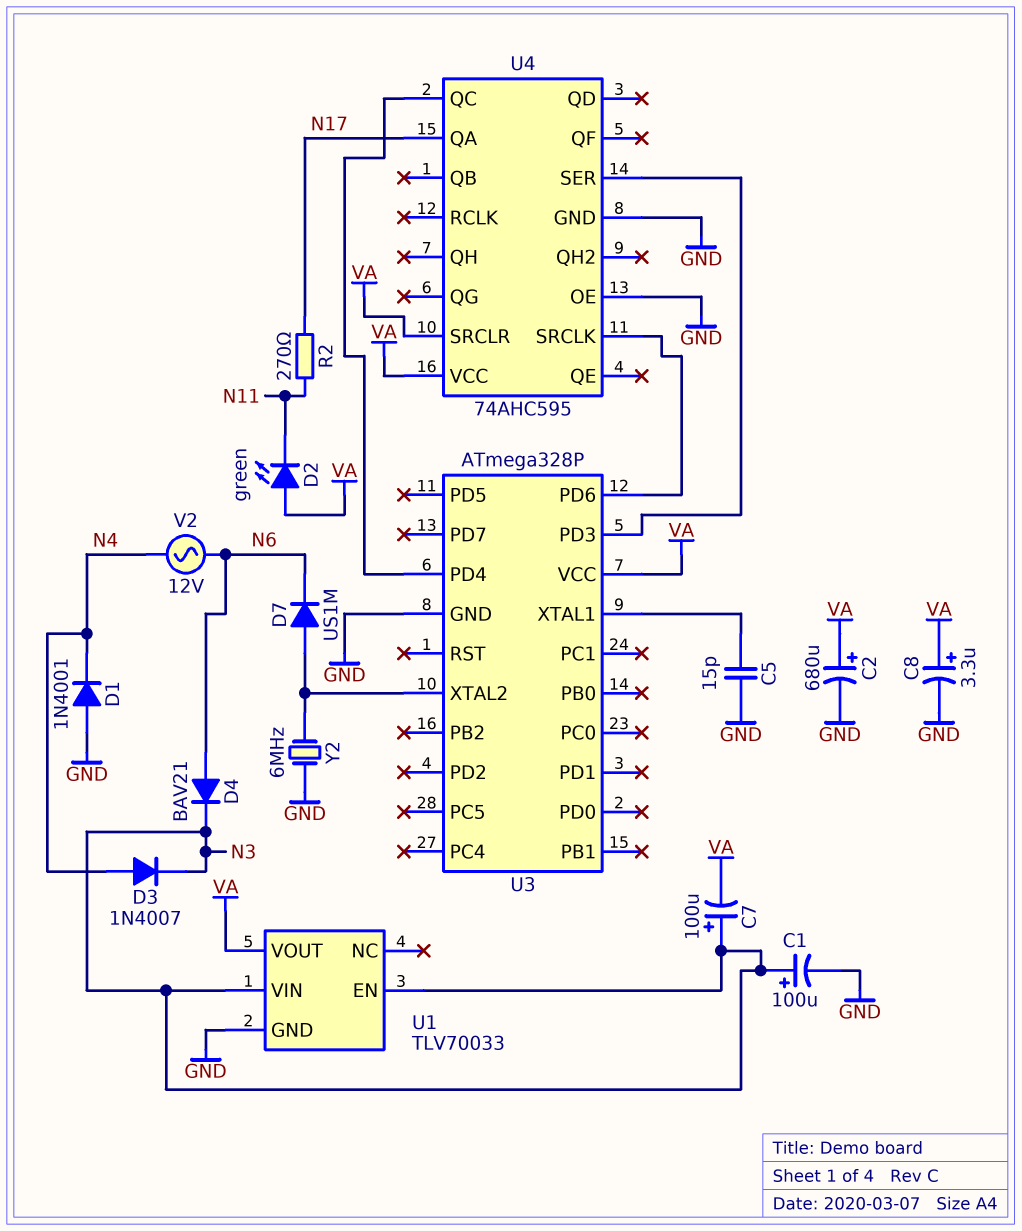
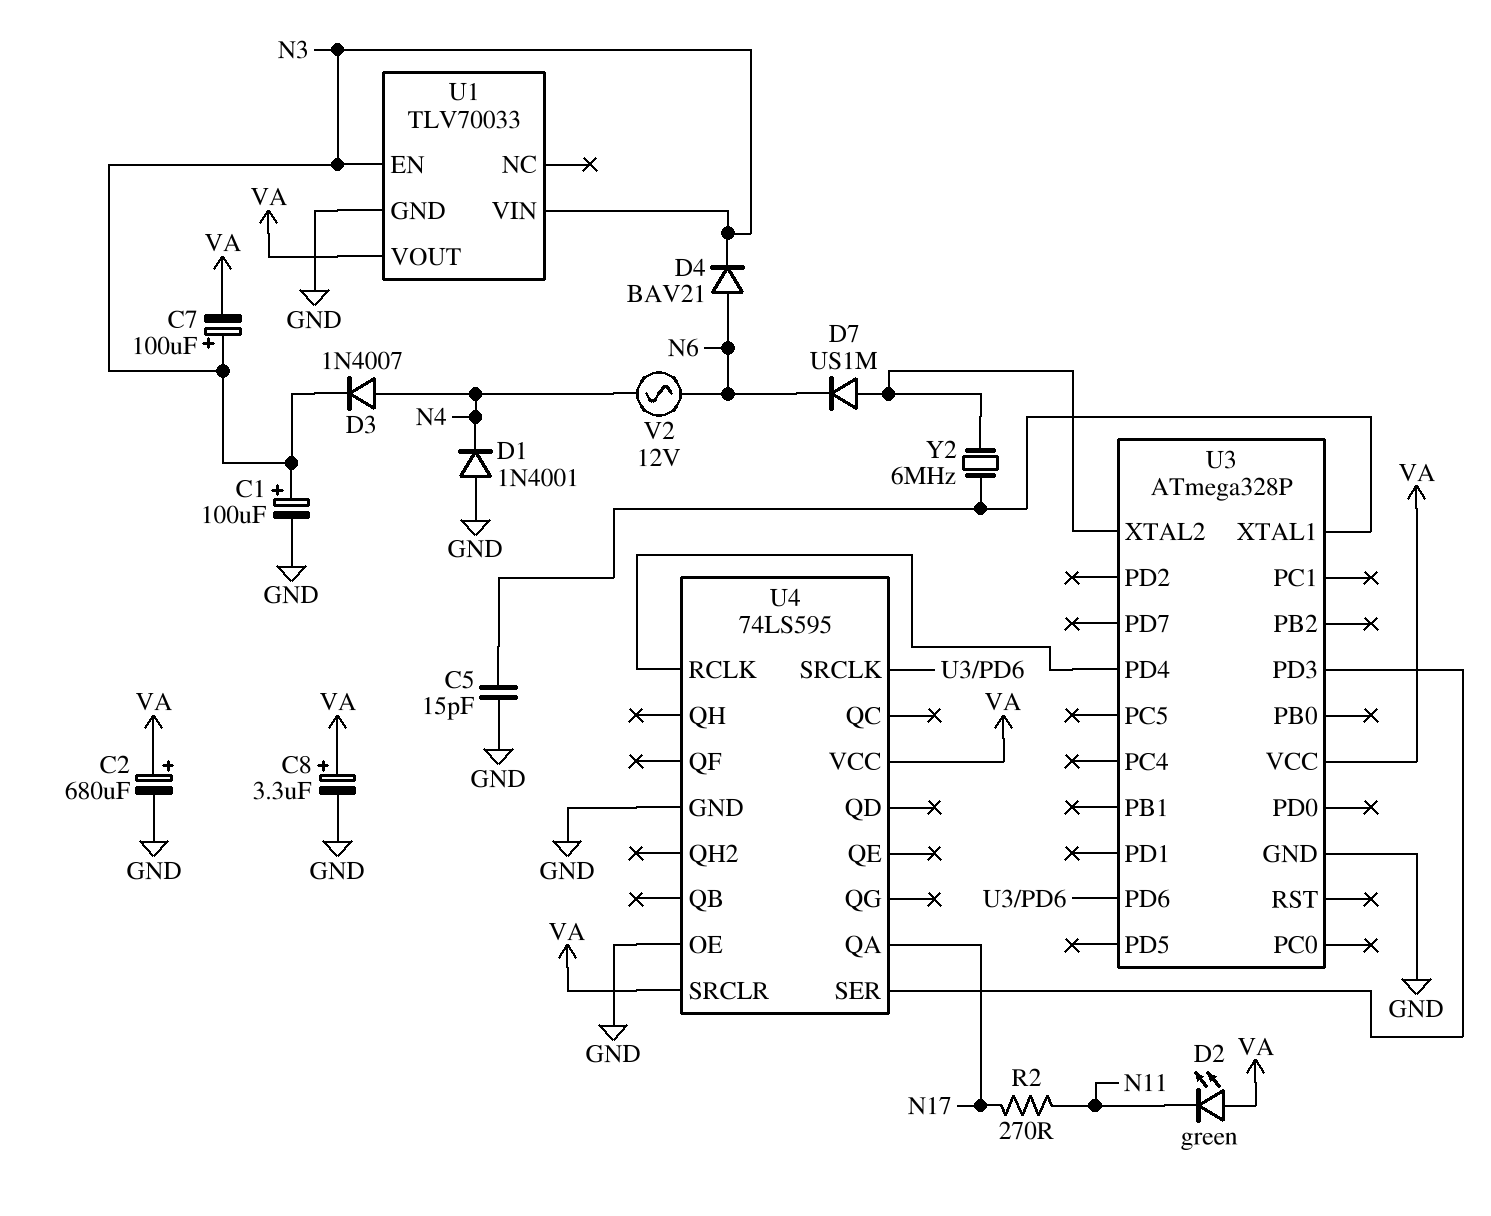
U4: 74AHC595 -> 74LS595
U4 pin QC: U3/PD4 -> none
U4 pin RCLK: none -> U3/PD4
Y2: 6MHz (GND, U3/XTAL2) -> 6MHz (U3/XTAL1, U3/XTAL2)

